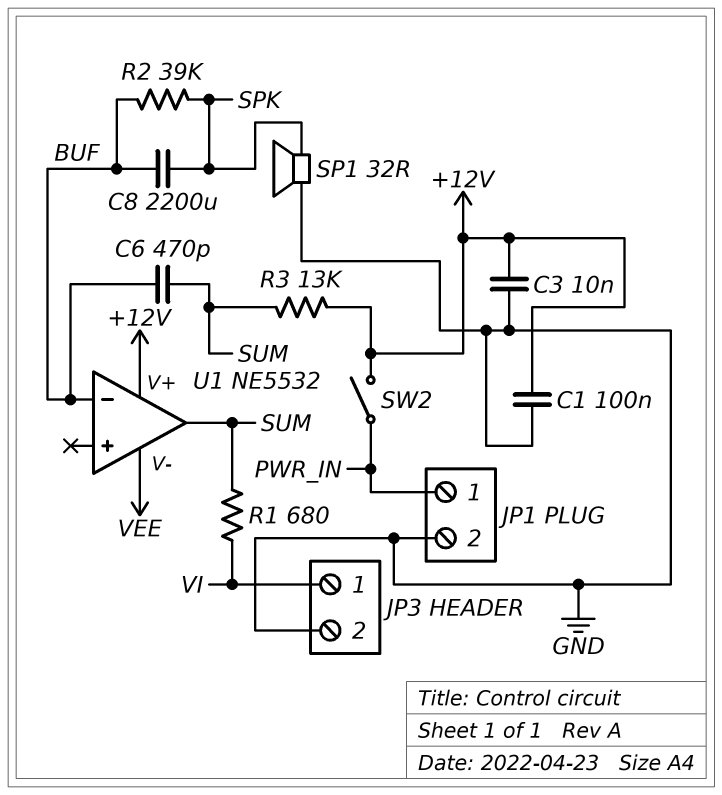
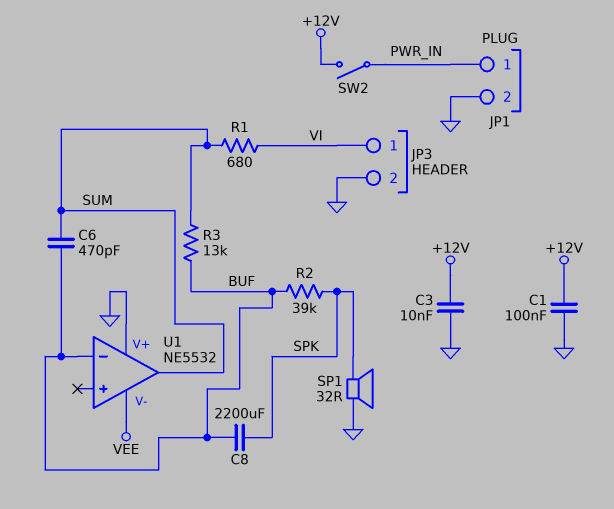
R3: 13k (+12V, SUM) -> 13k (BUF, SUM)
U1 pin V+: +12V -> GND

